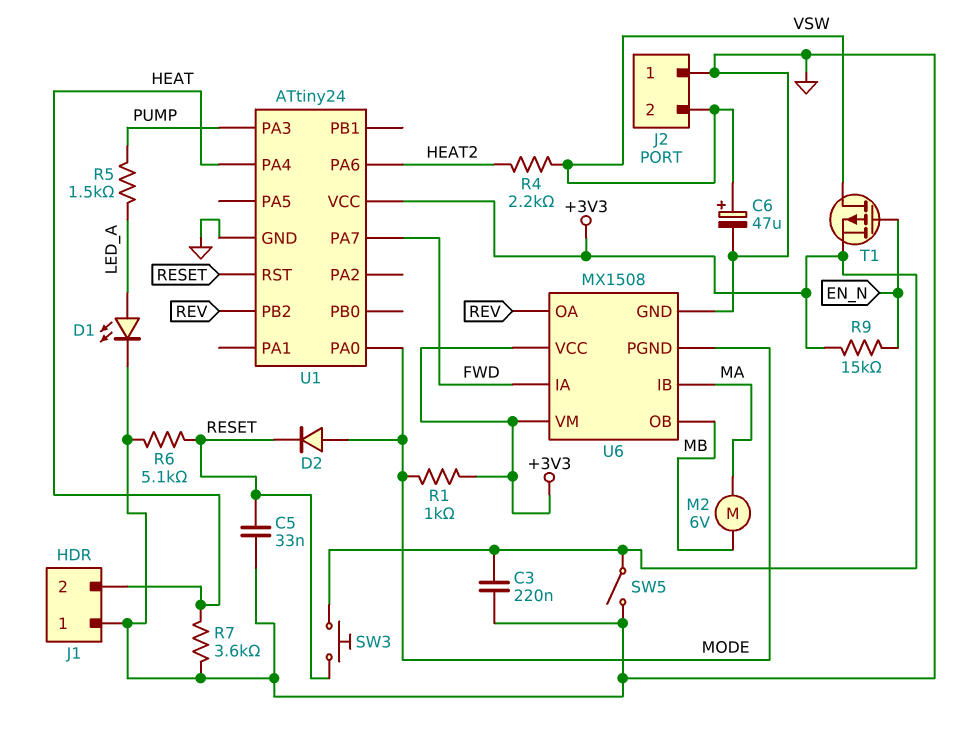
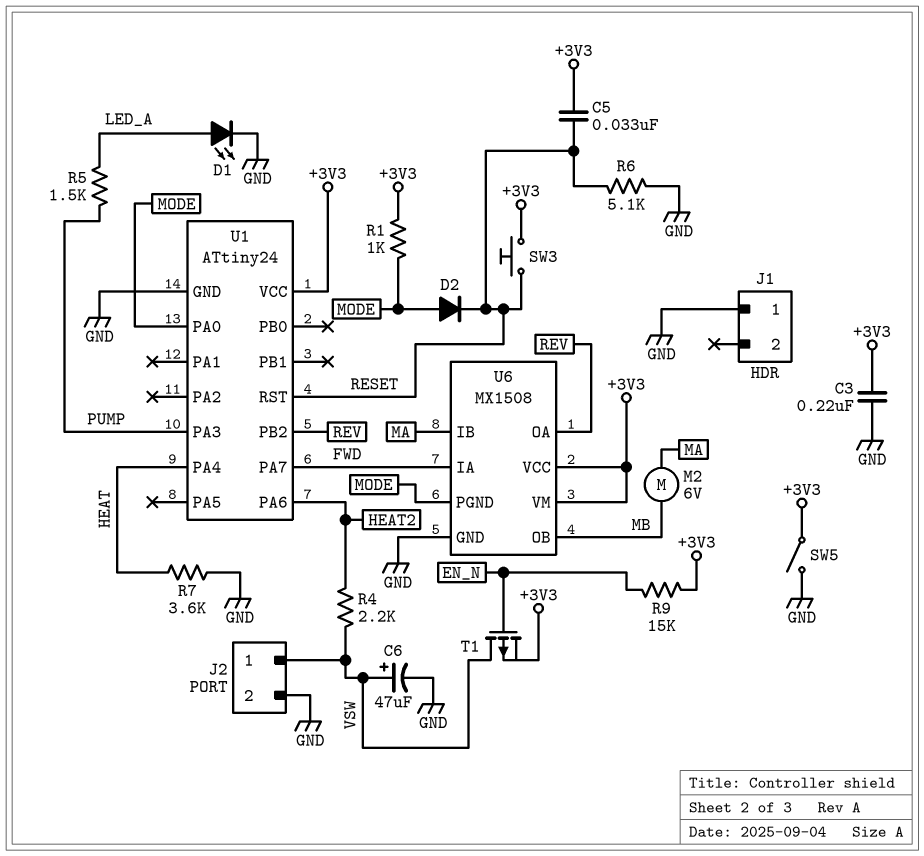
C5: 33nF (GND, RESET) -> 33nF (+3V3, RESET)
J1 pin 2: HEAT -> none
J2 pin 1: GND -> VSW
J2 pin 2: VSW -> GND

